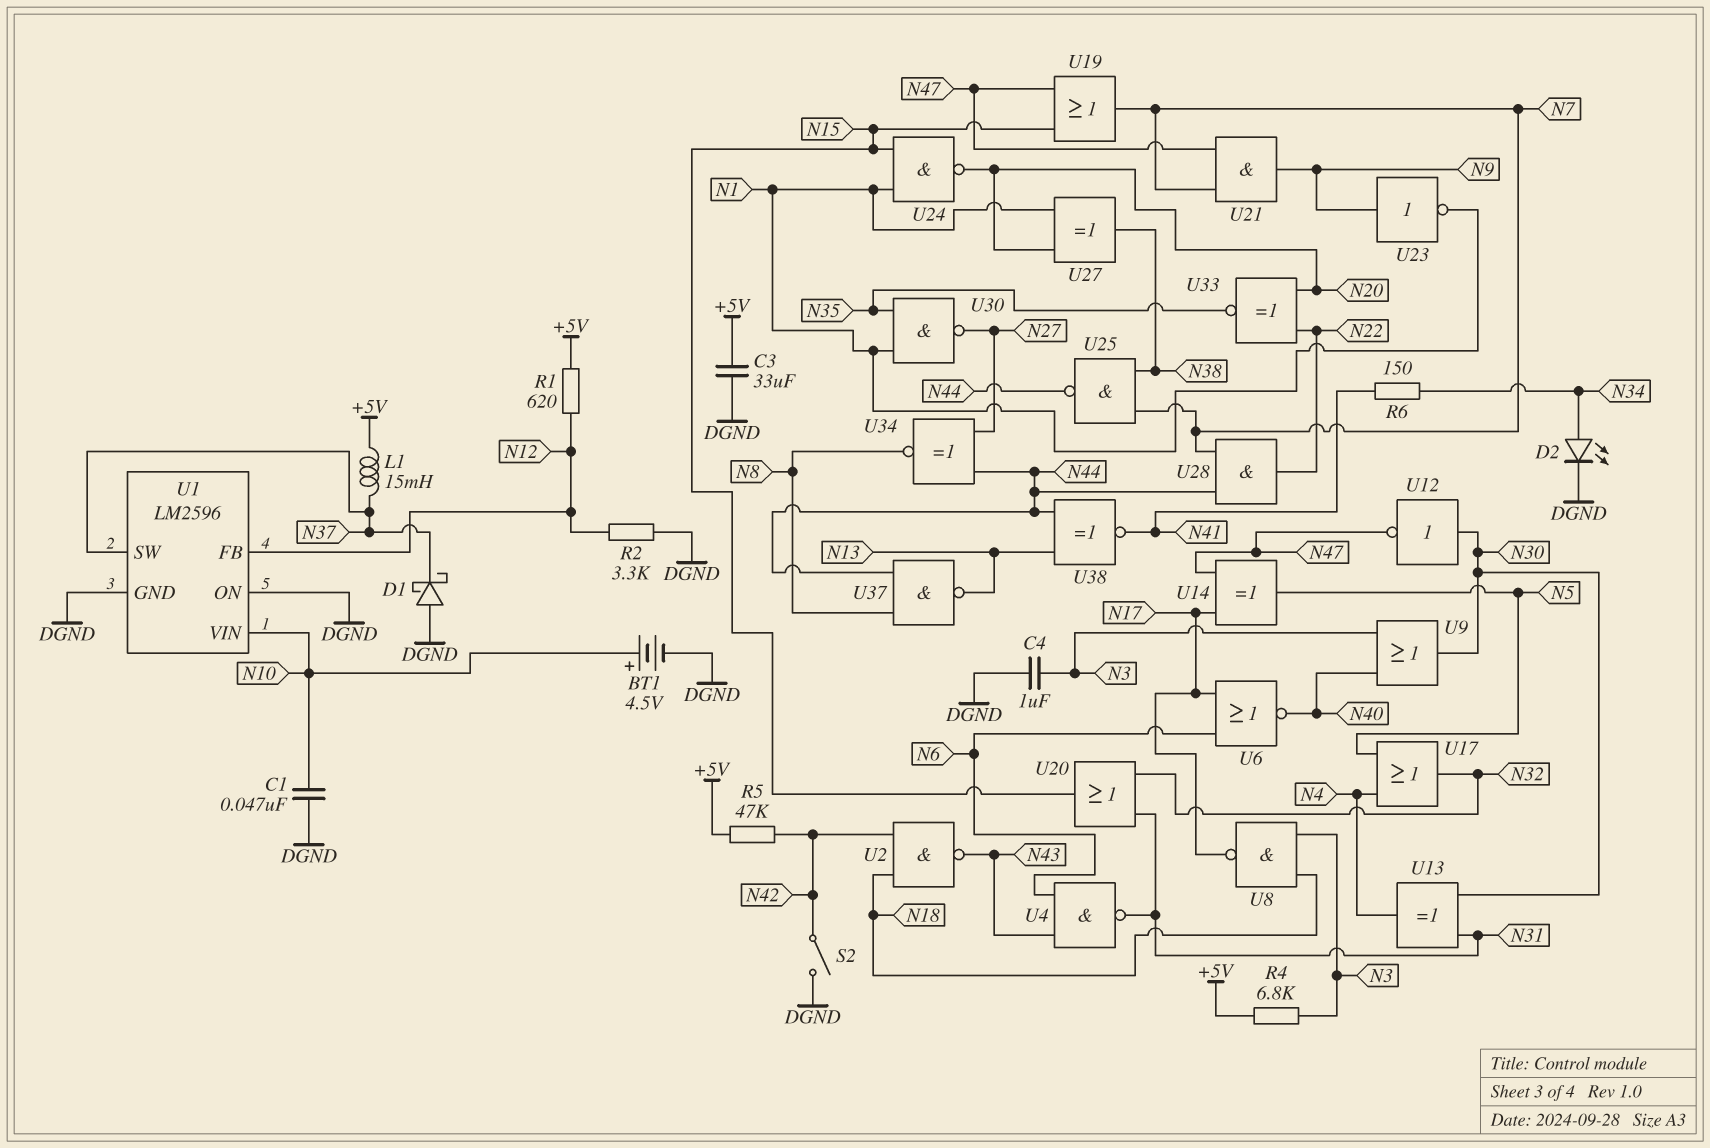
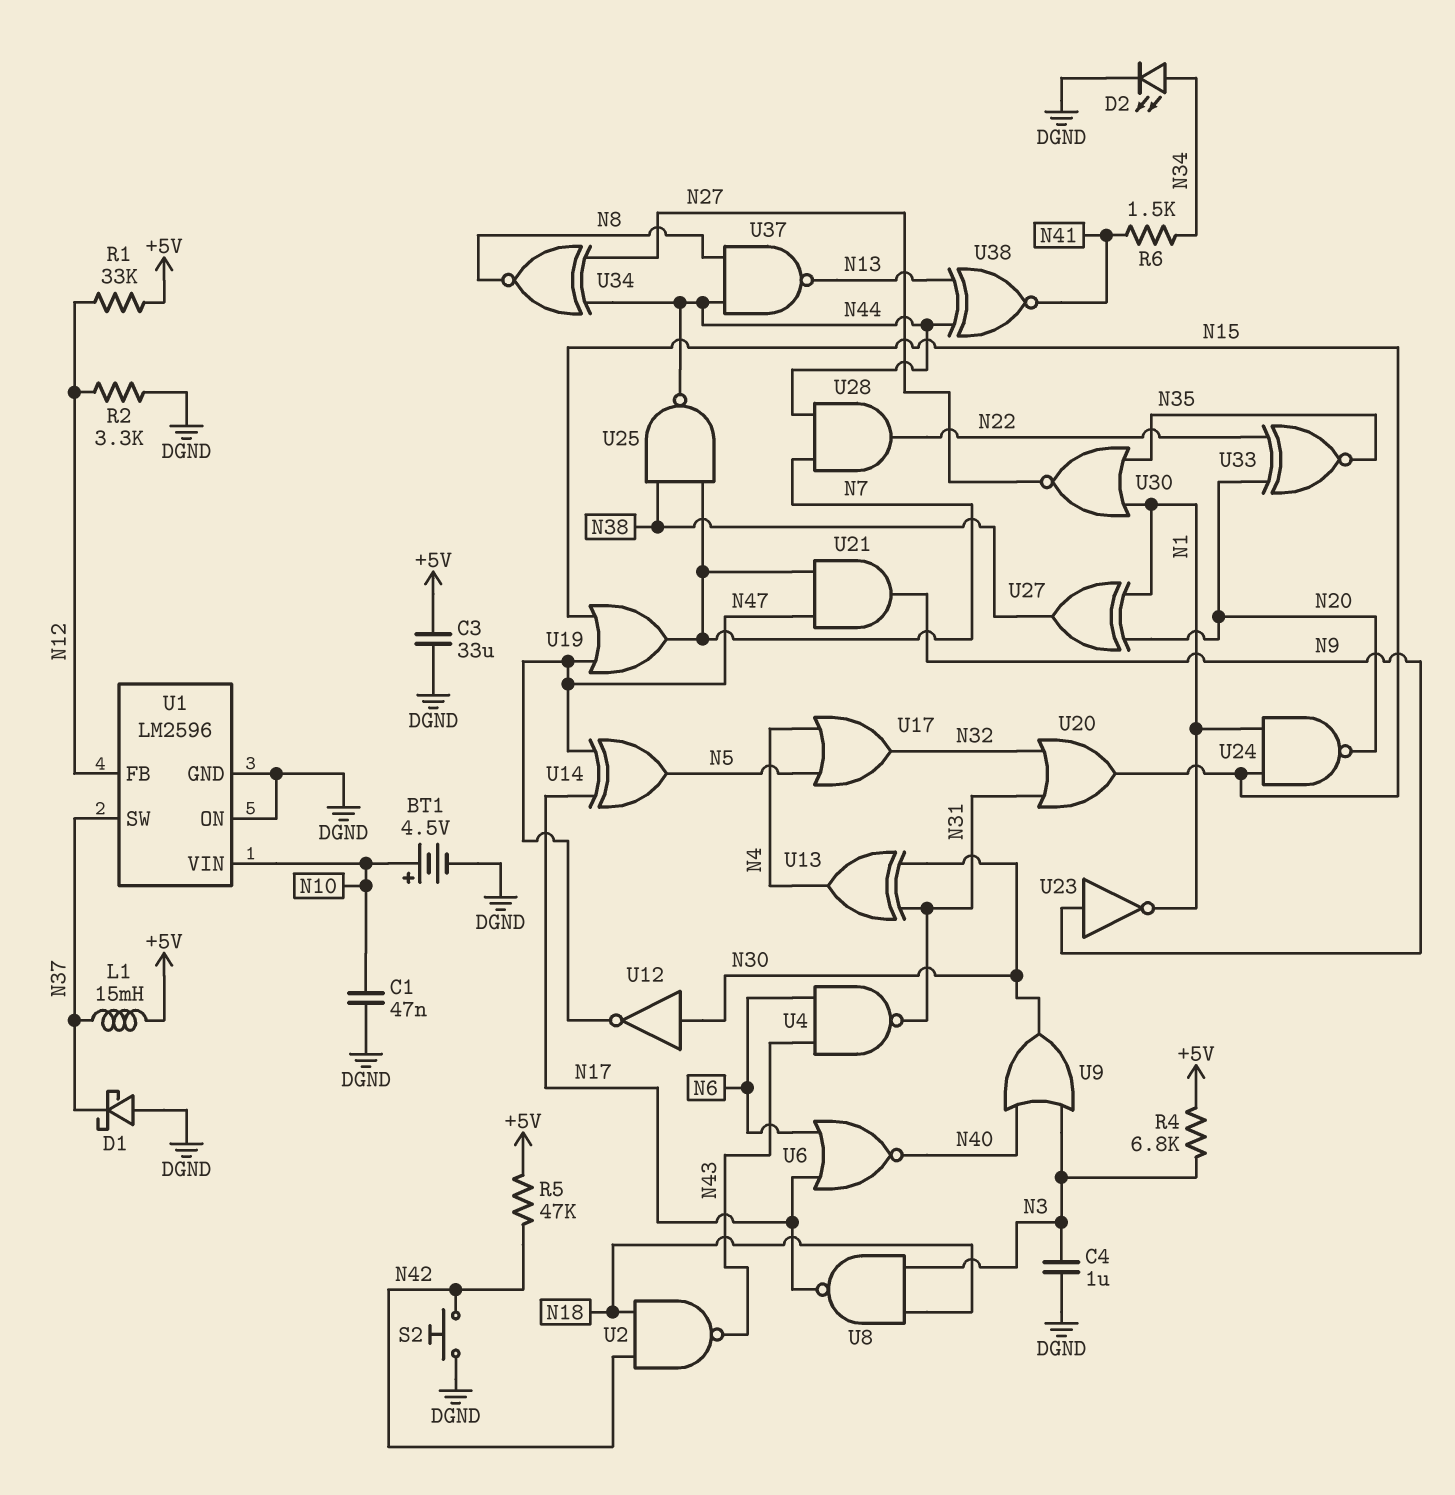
R1: 620 (+5V, N12) -> 33k (+5V, N12)
R6: 150 (N34, N41) -> 1.5k (N34, N41)
S2: switch (DGND, N42) -> button (DGND, N42)
U30: NAND (in N1, in N35, out N27) -> NOR (in N1, in N35, out N27)

